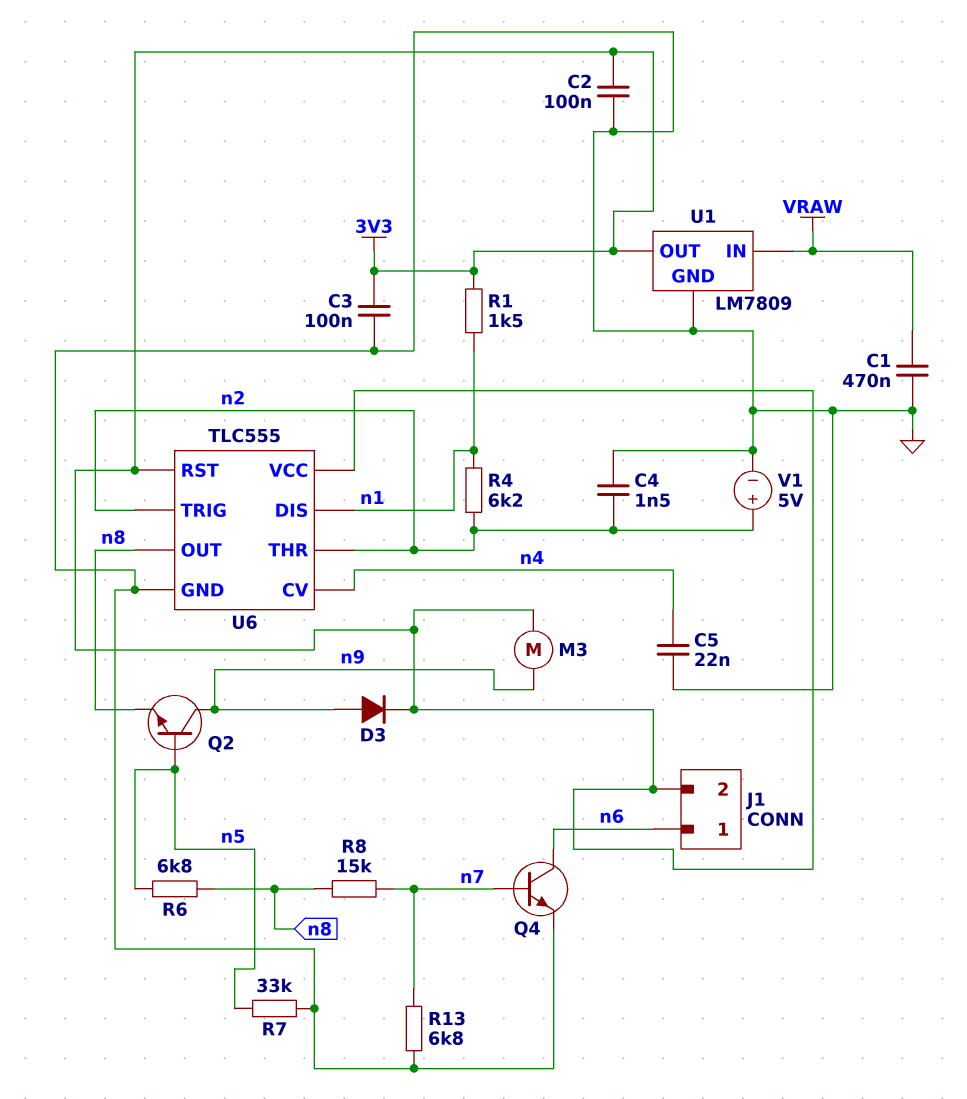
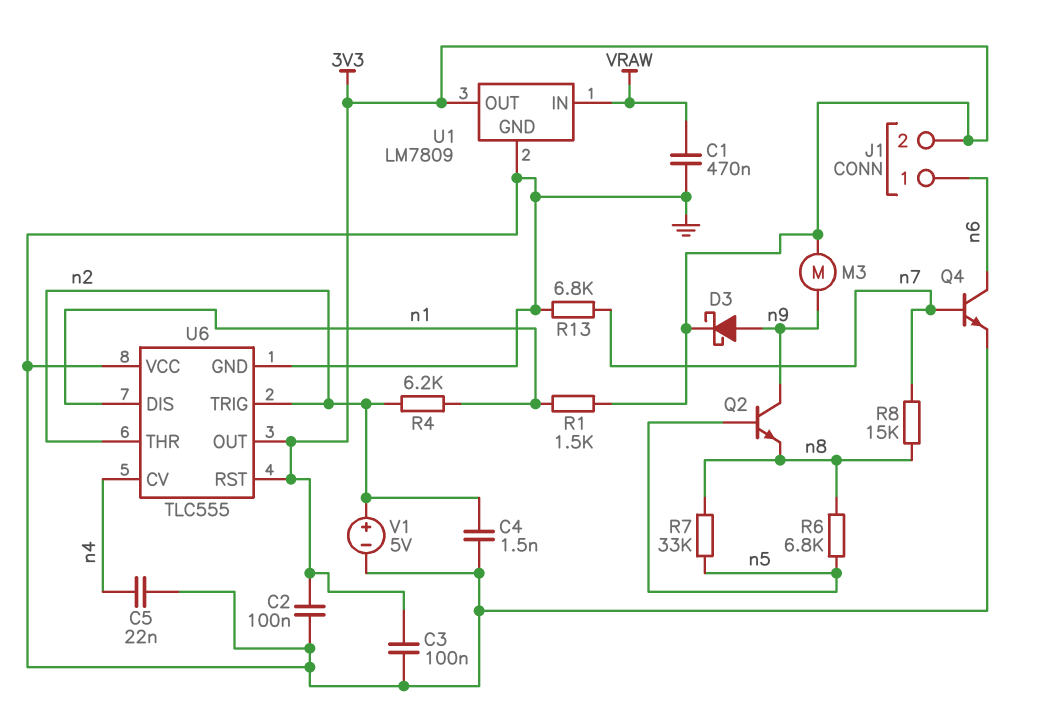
D3: diode (A n9, K 3V3) -> schottky (A n9, K 3V3)
R7: 33k (GND, n5) -> 33k (n5, n8)
U6 pin OUT: n8 -> 3V3
U6 pin VCC: 3V3 -> GND

